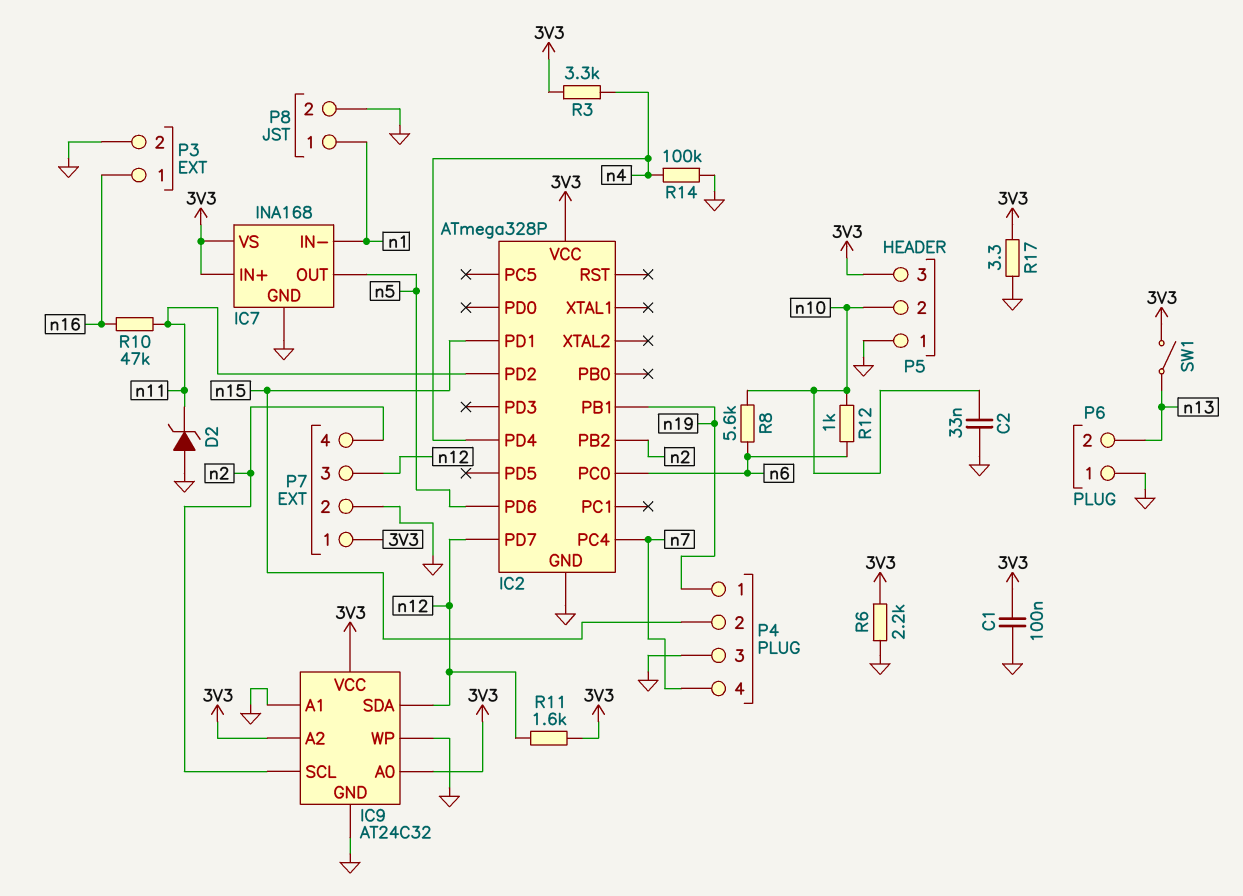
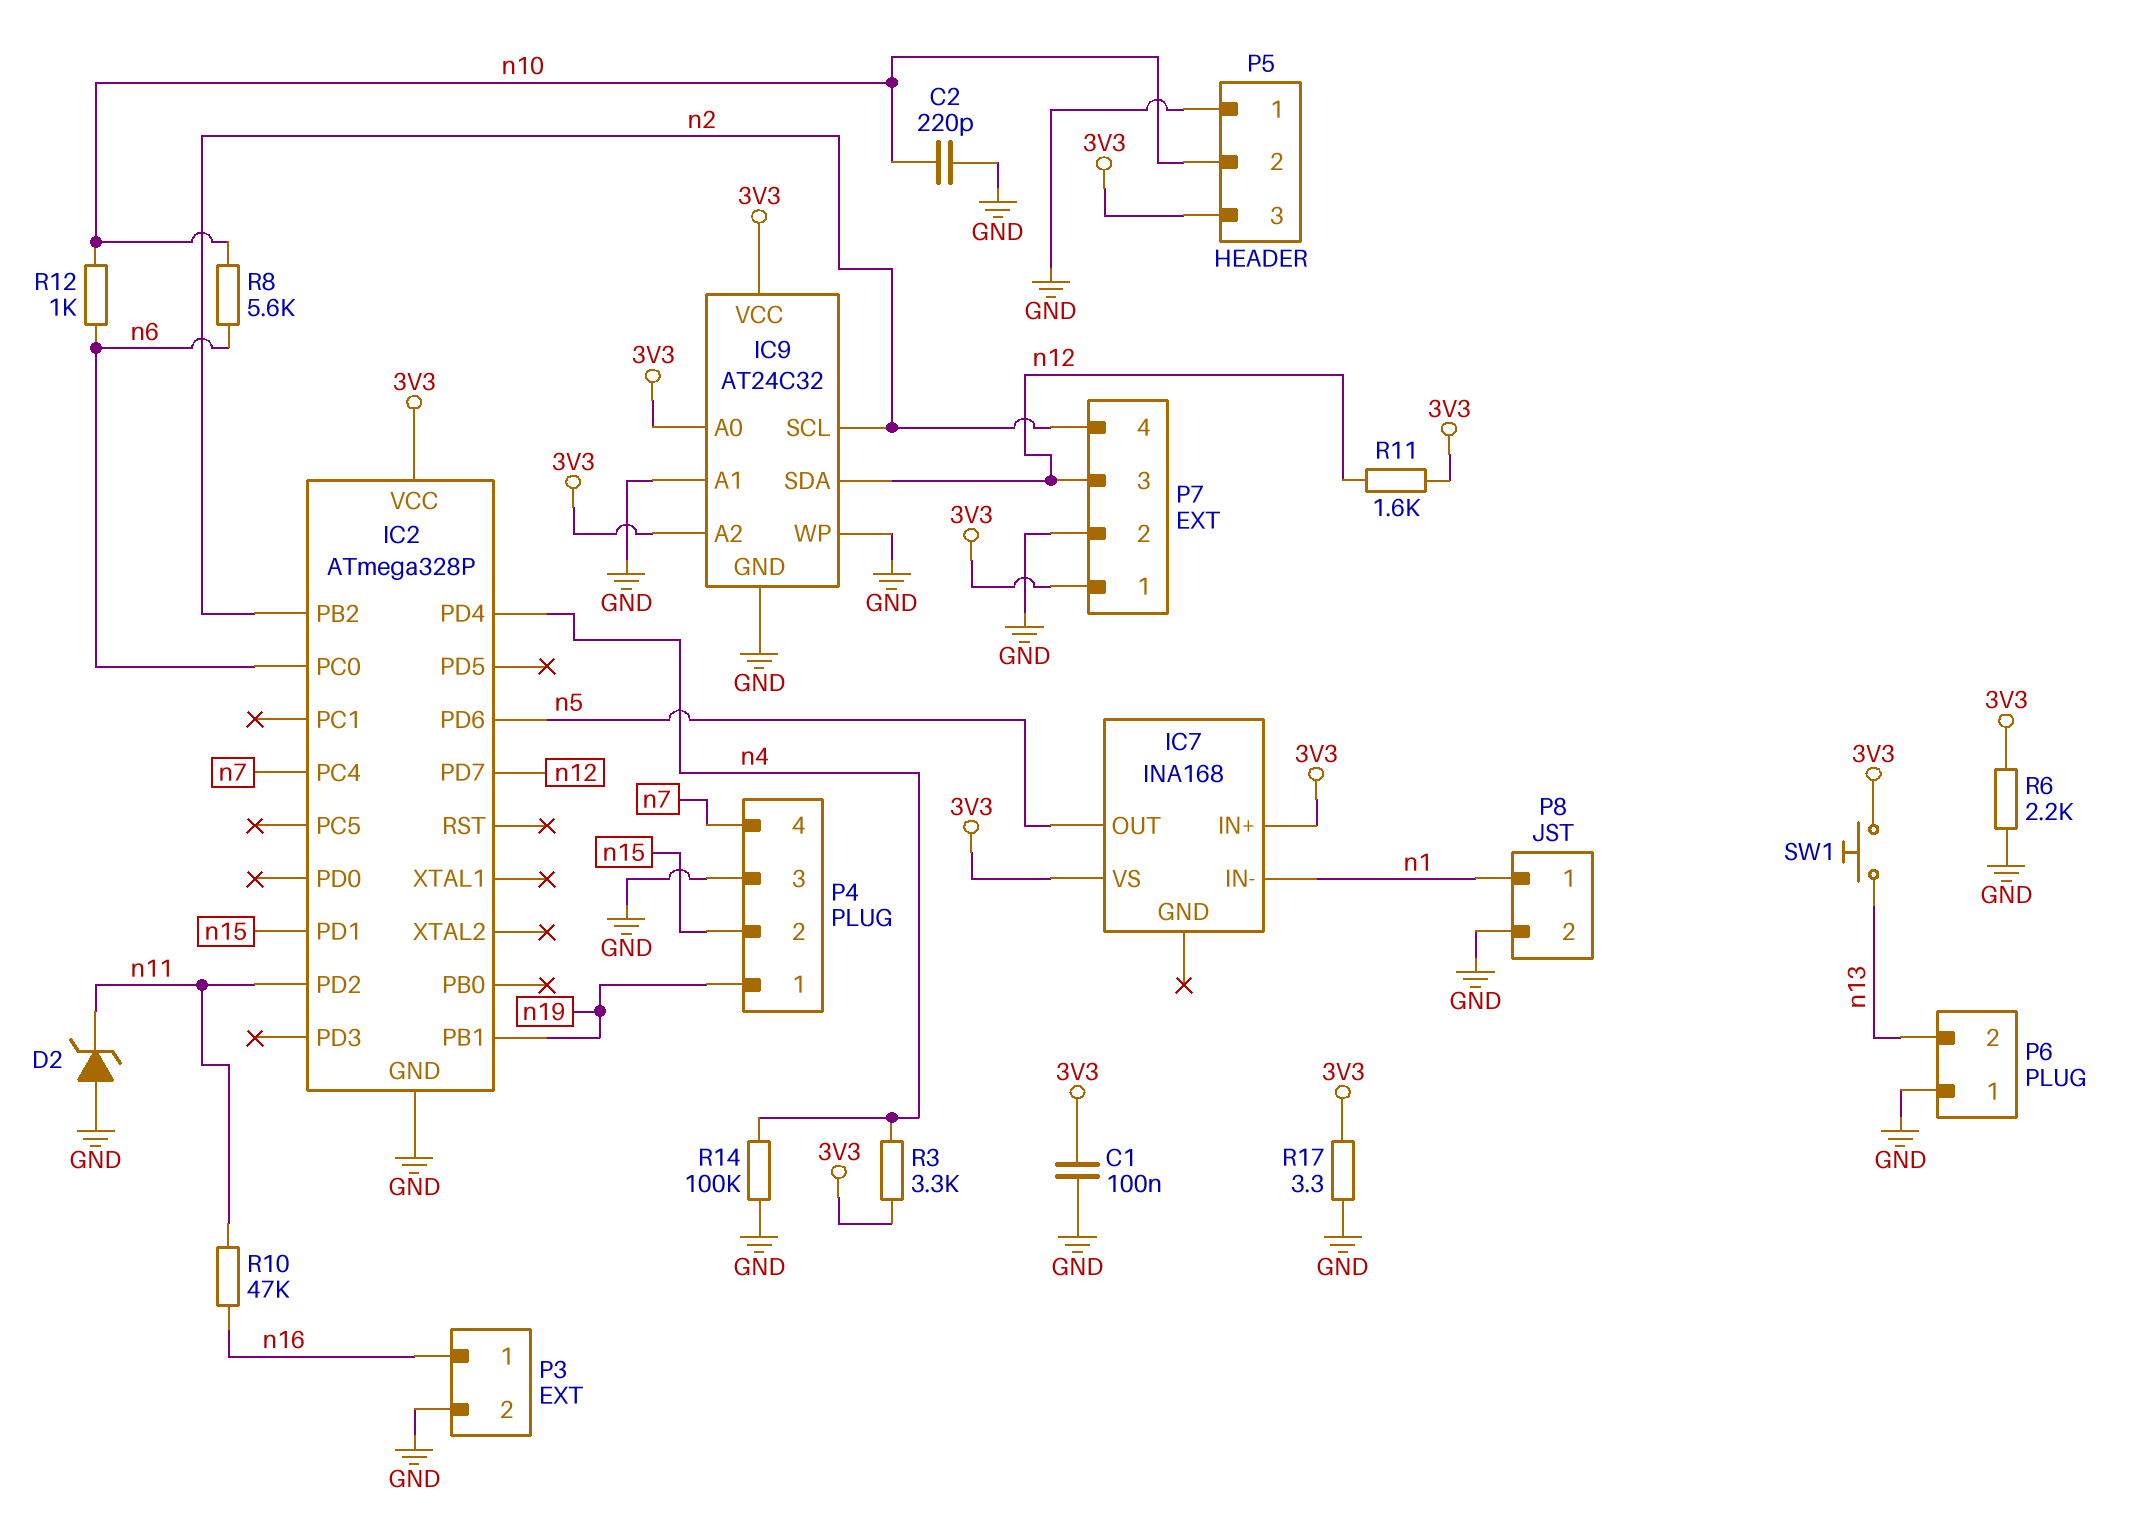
C2: 33nF (GND, n10) -> 220pF (GND, n10)
IC7 pin GND: GND -> none
SW1: switch (3V3, n13) -> button (3V3, n13)

